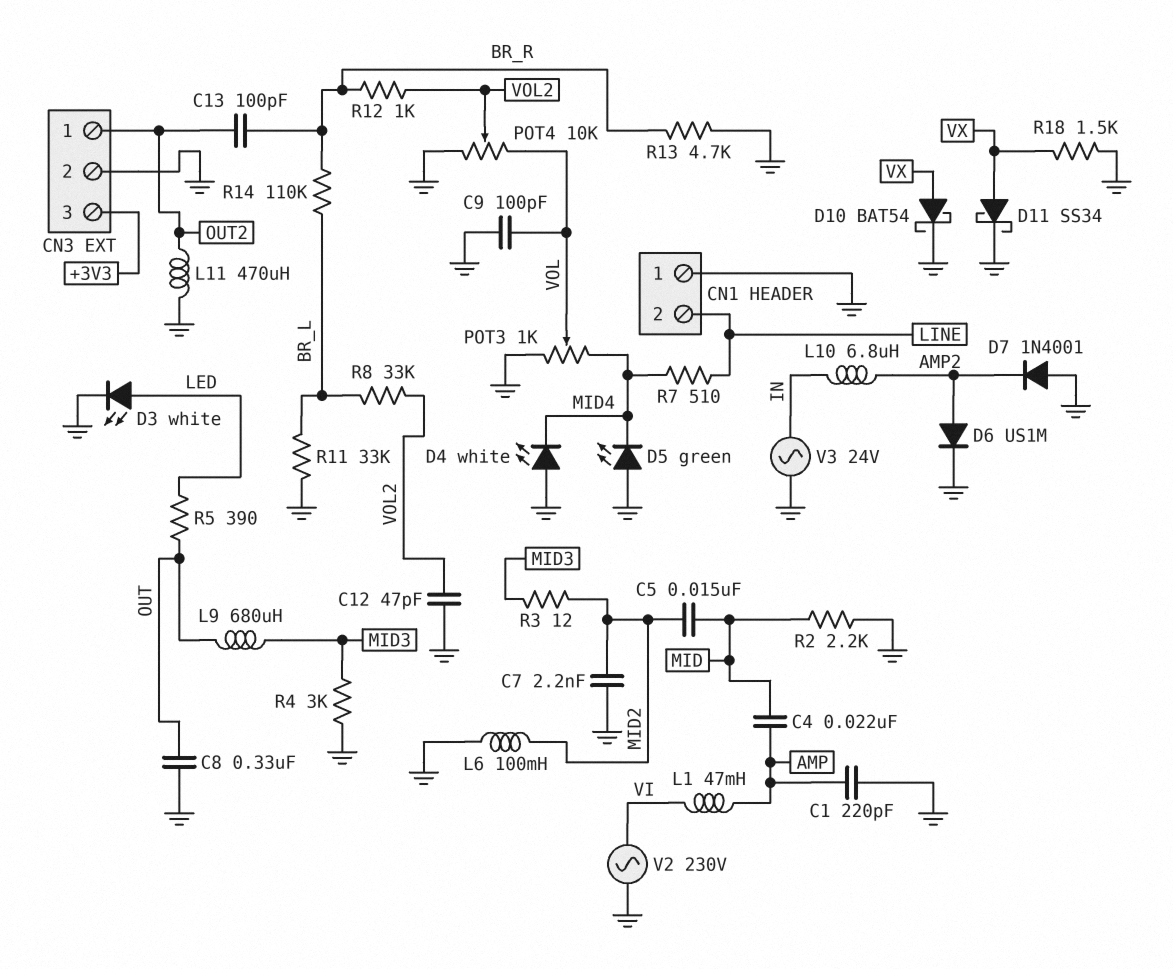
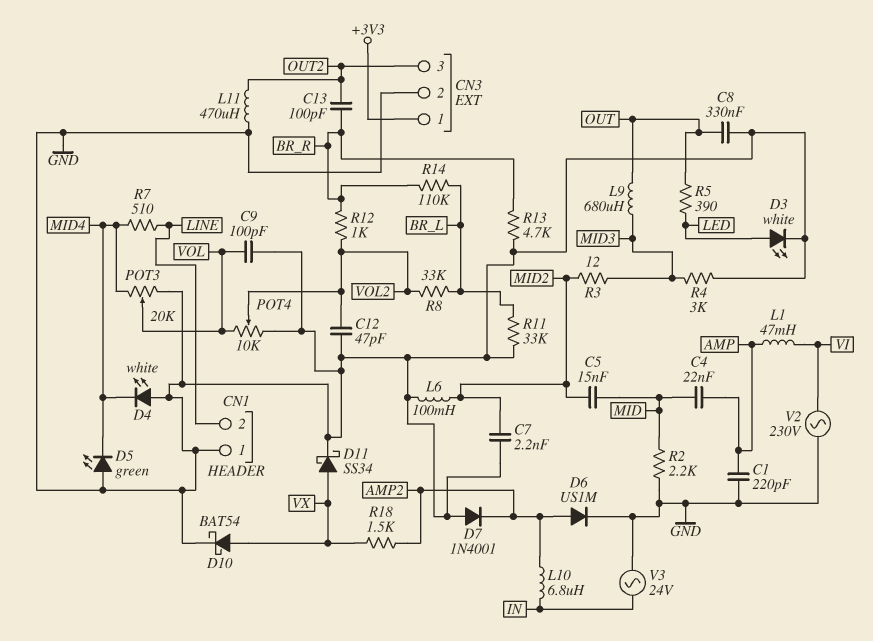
CN3 pin 1: OUT2 -> +3V3
CN3 pin 3: +3V3 -> OUT2
POT3: 1k (GND, MID4, wiper VOL) -> 20k (GND, MID4, wiper VOL)
R18: 1.5k (GND, VX) -> 1.5k (AMP2, VX)

